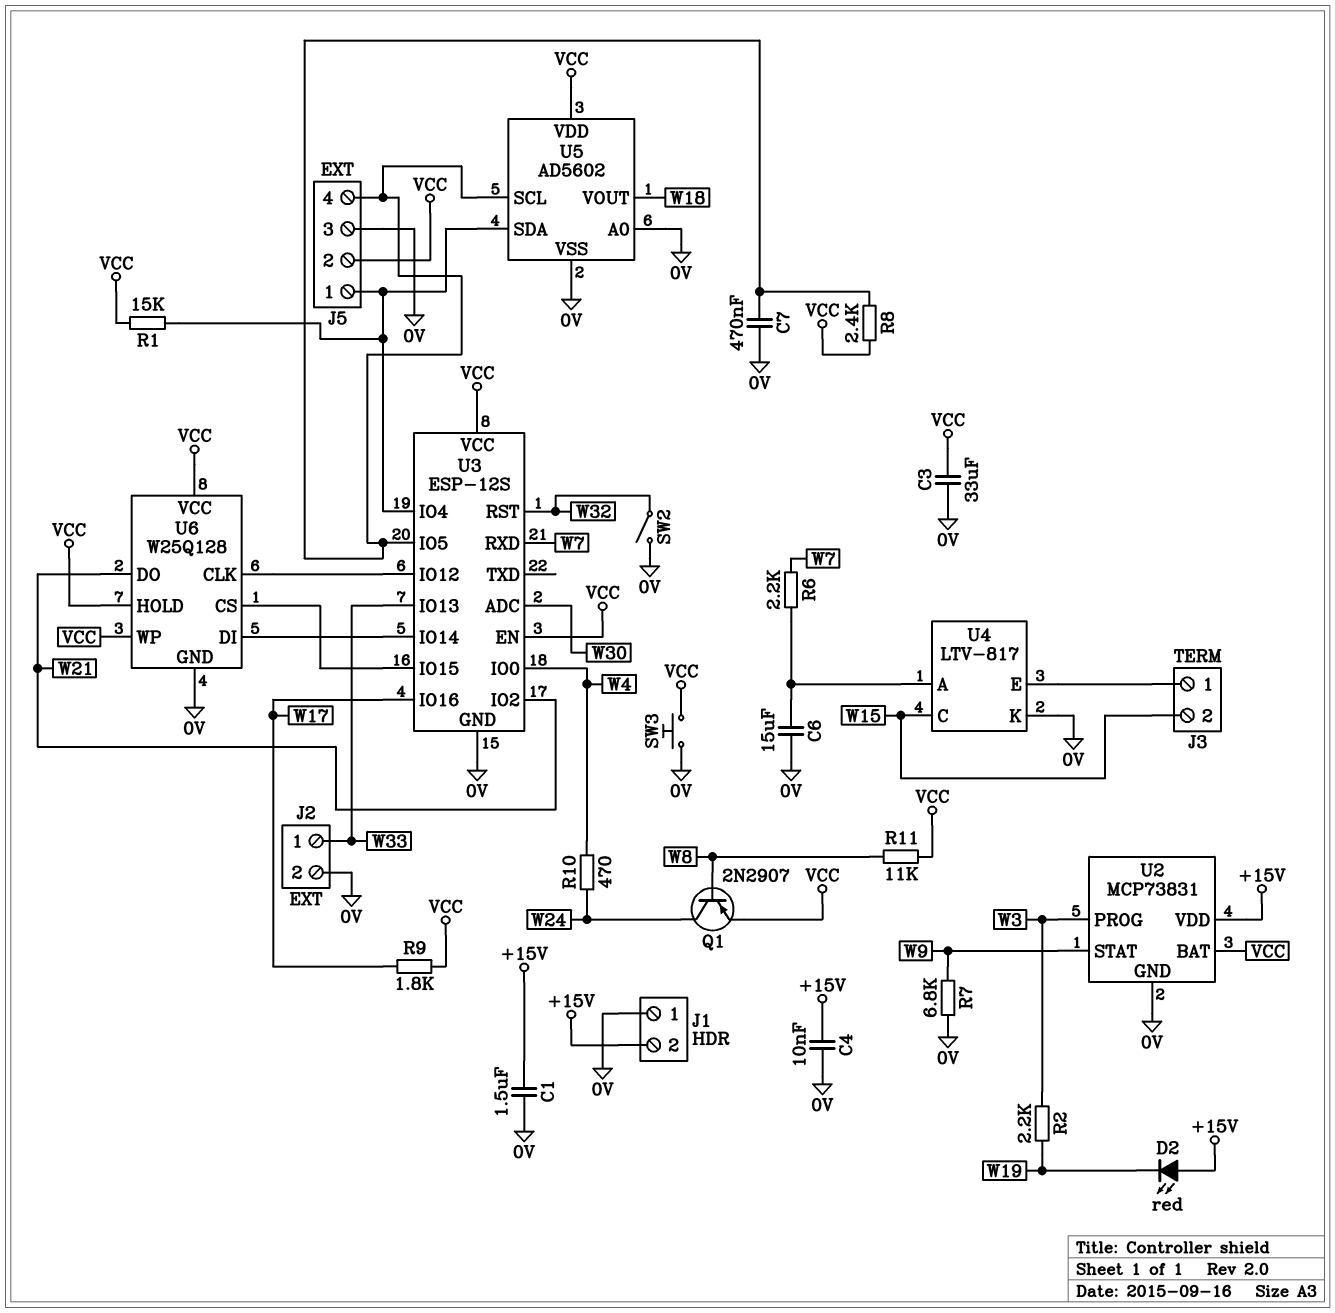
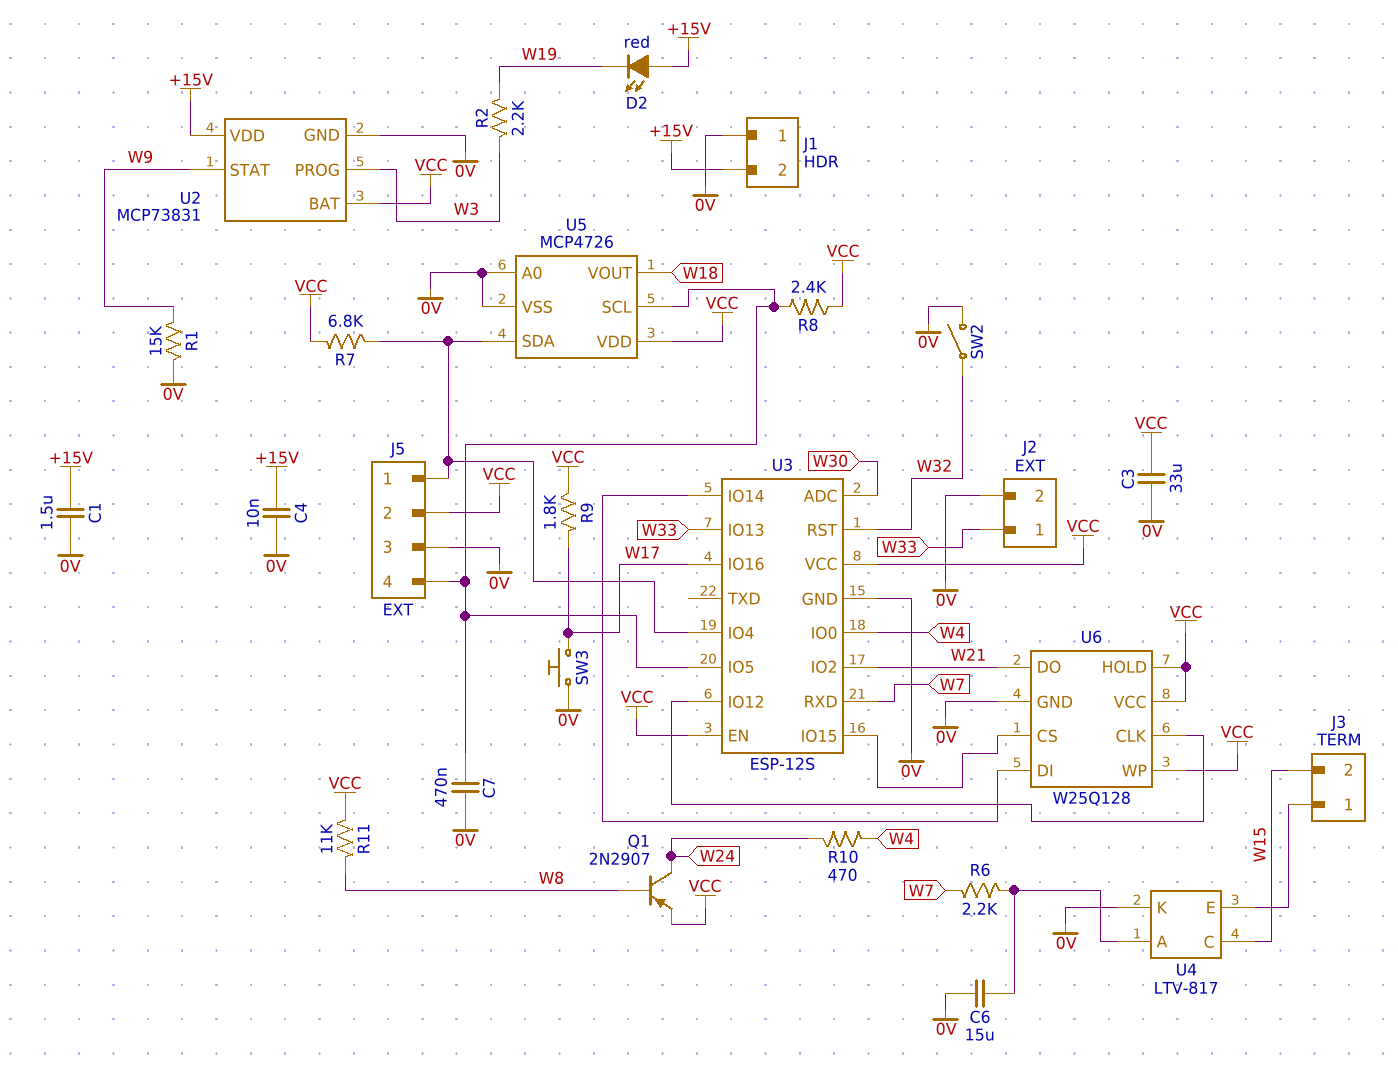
R1: 15k (J5/1, VCC) -> 15k (0V, W9)
R7: 6.8k (0V, W9) -> 6.8k (J5/1, VCC)
SW3: button (0V, VCC) -> button (0V, W17)
U5: AD5602 -> MCP4726

